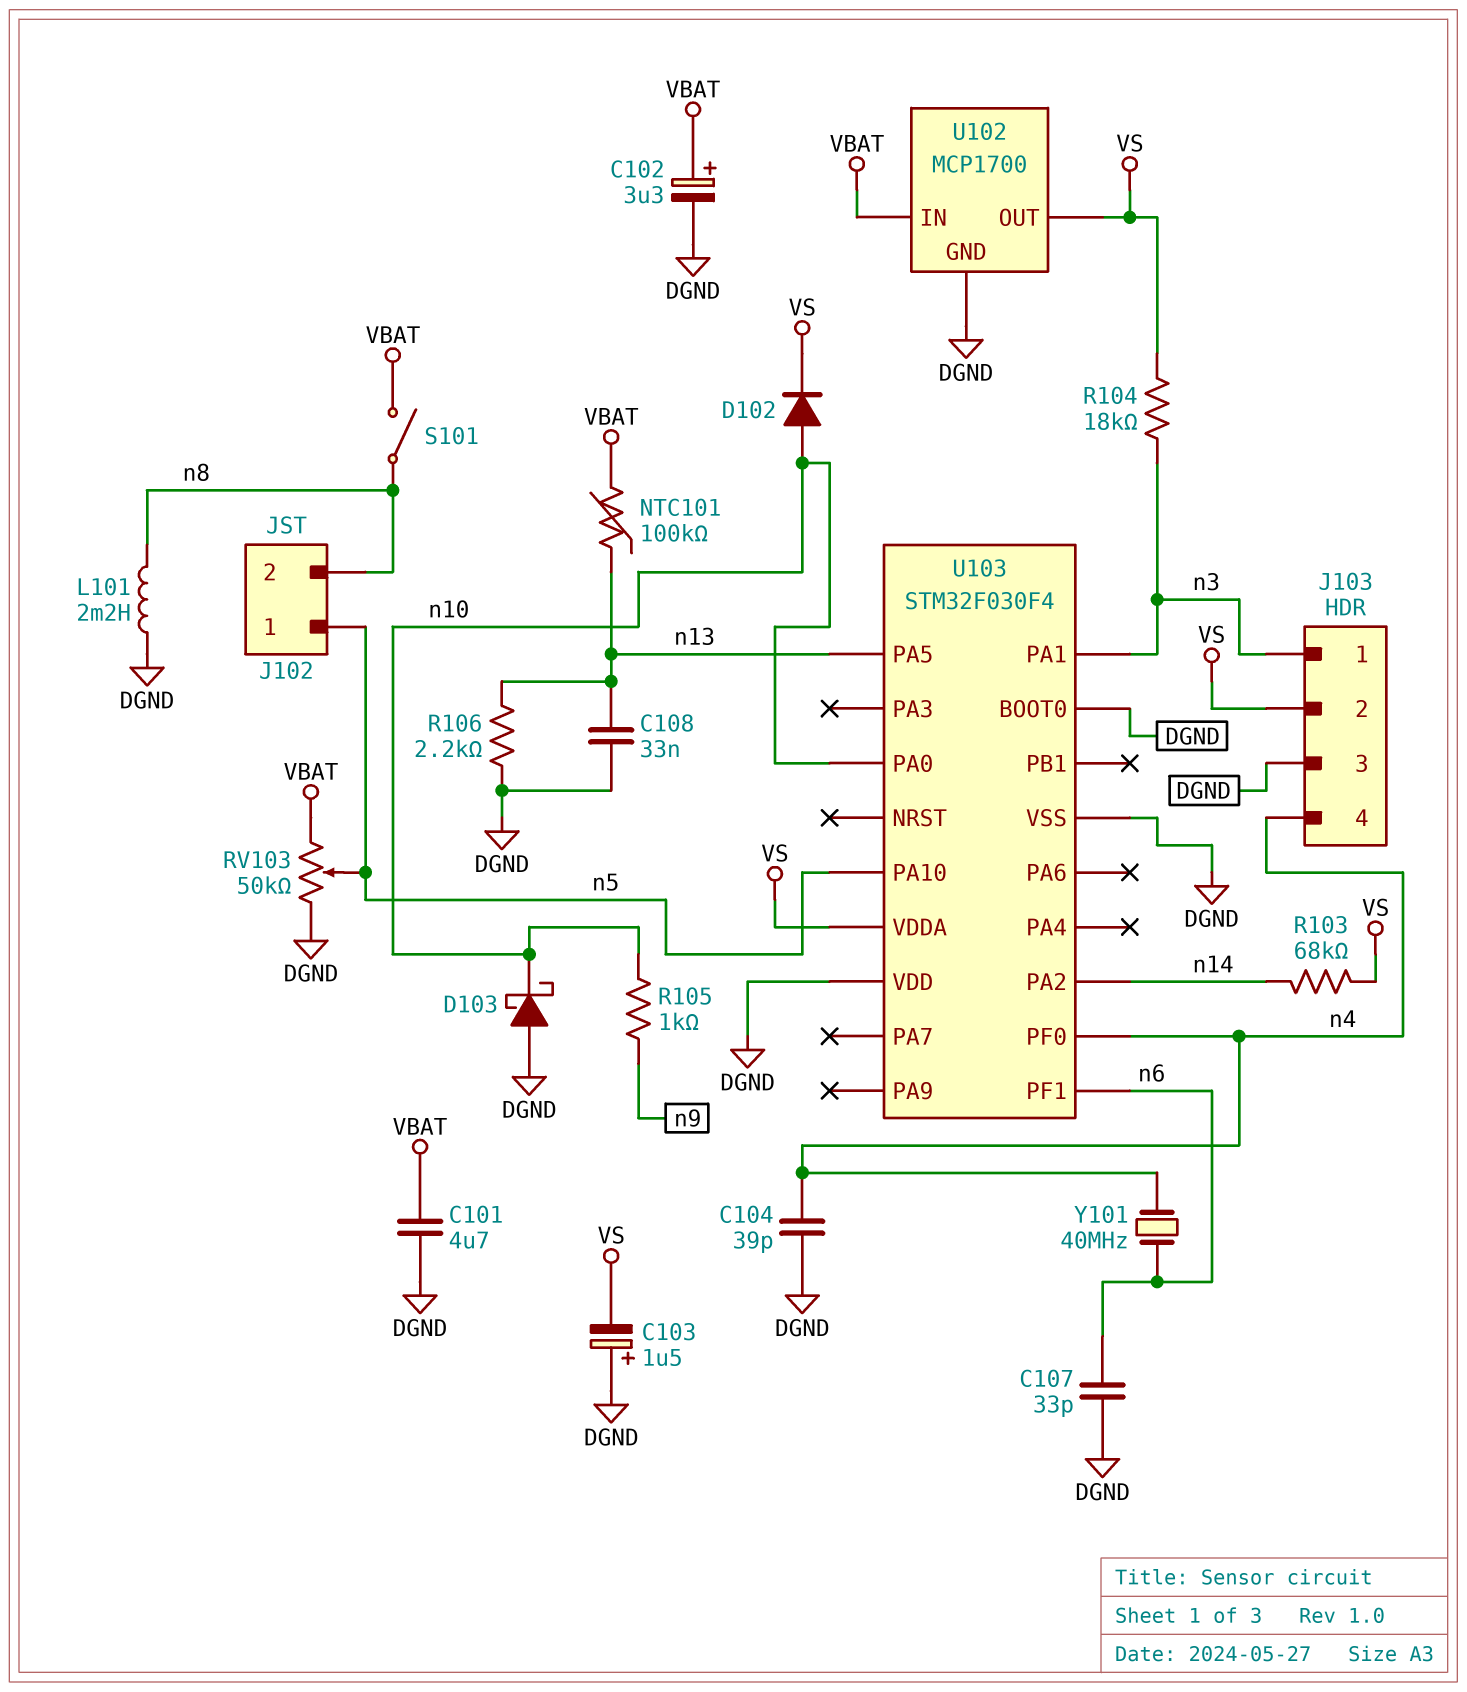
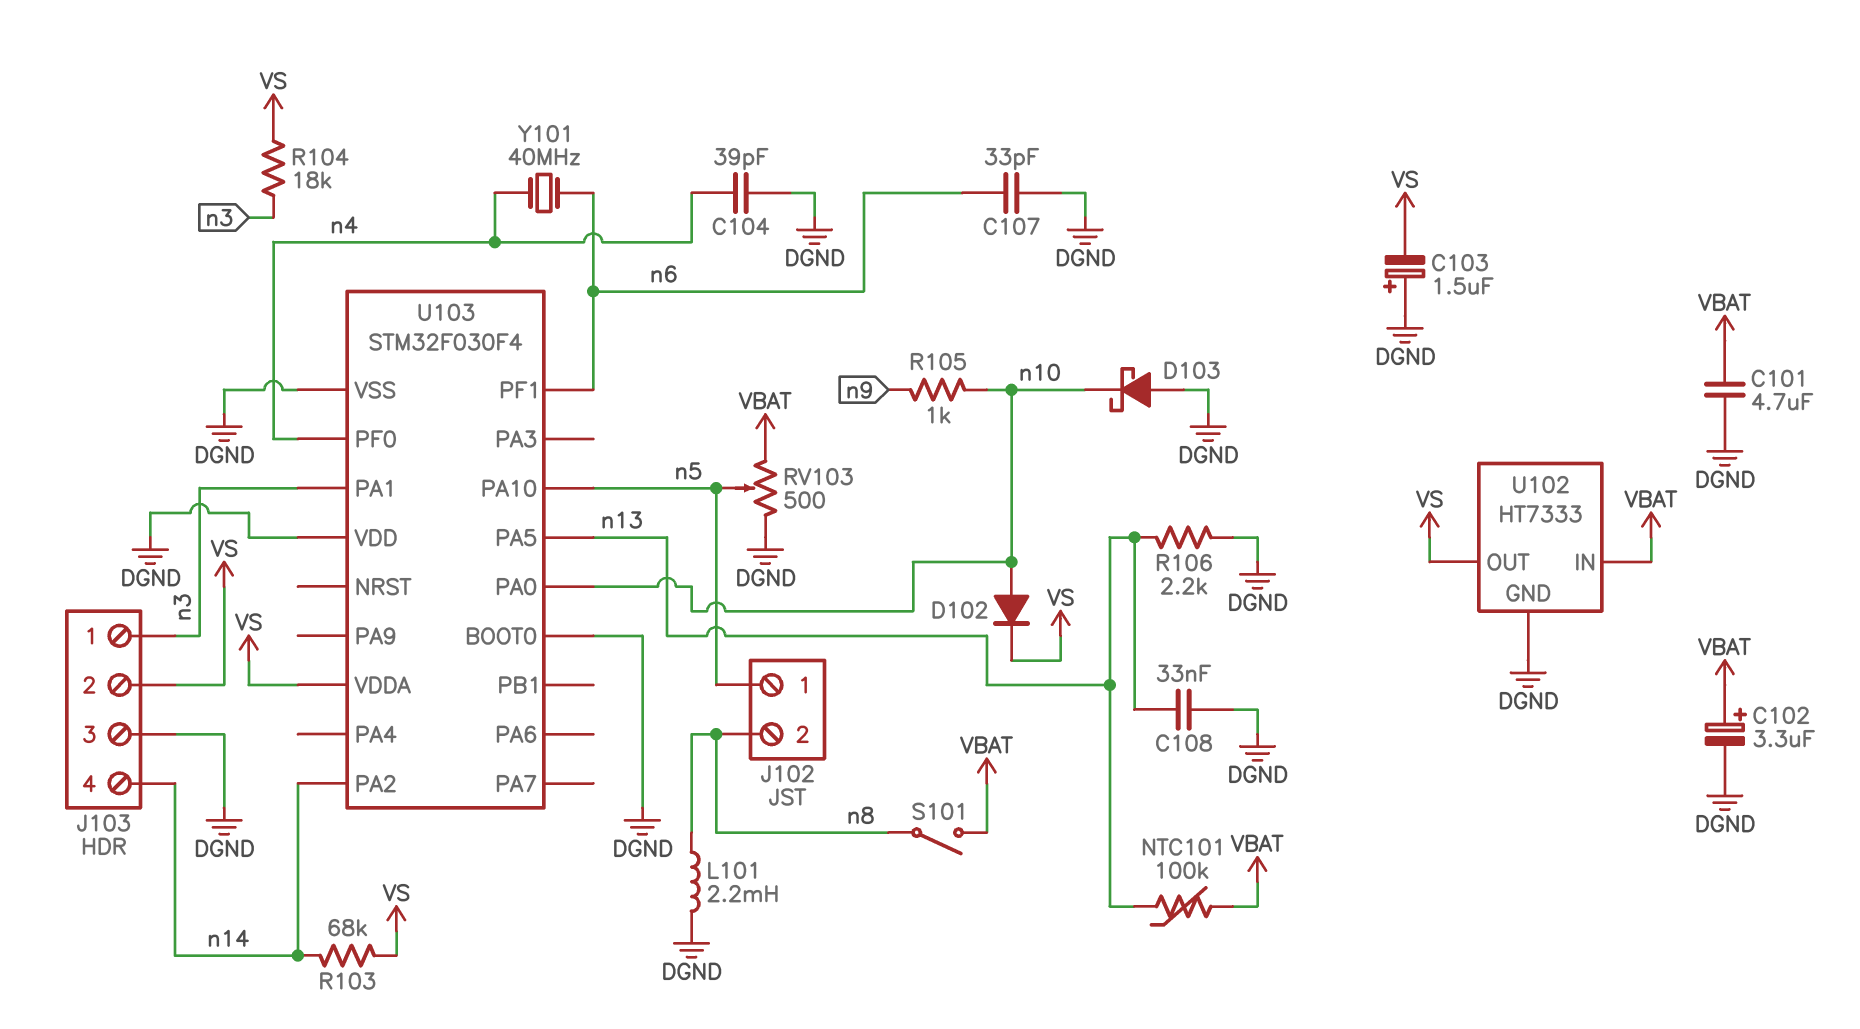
J103 pin 4: n4 -> n14
RV103: 50k (DGND, VBAT, wiper n5) -> 500 (DGND, VBAT, wiper n5)
U102: MCP1700 -> HT7333

